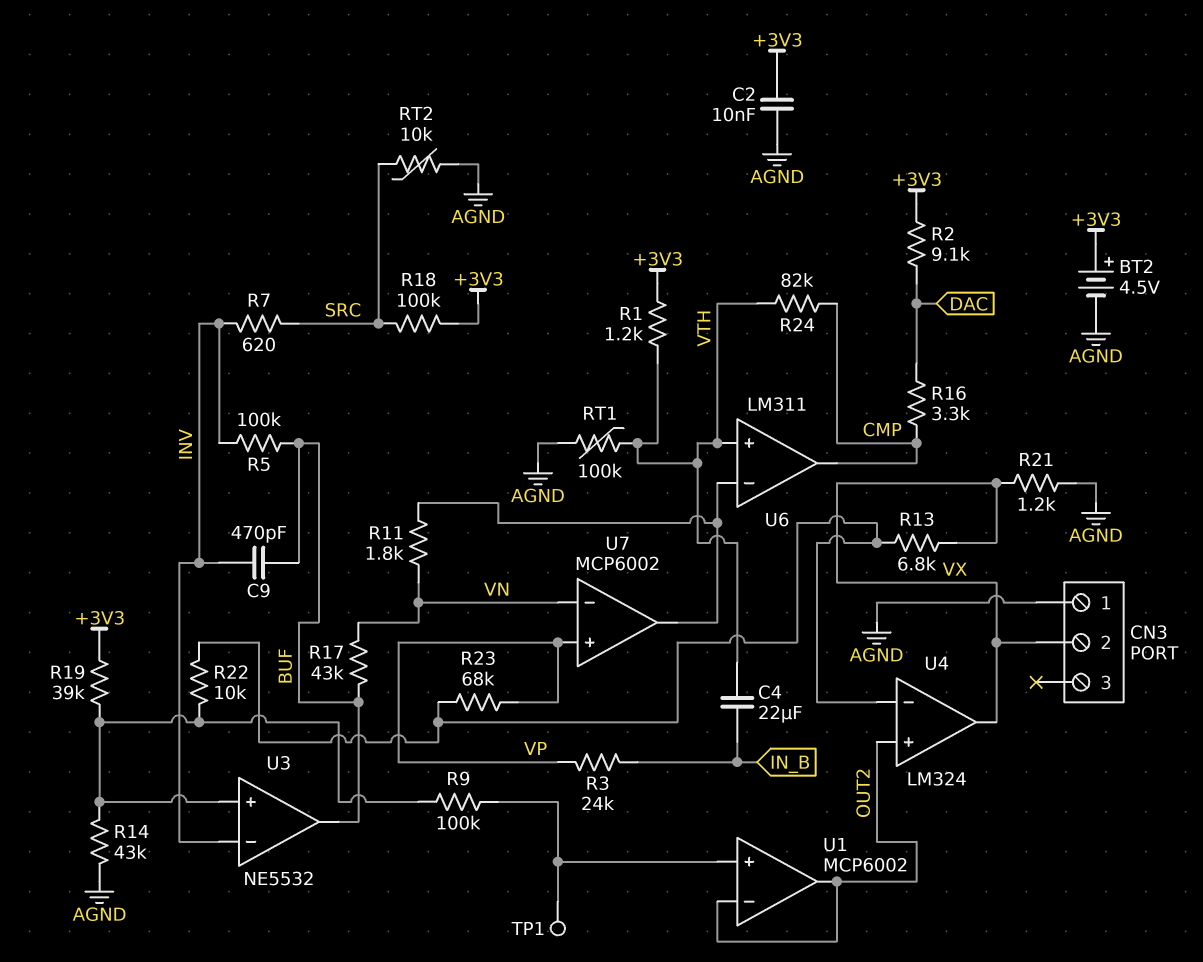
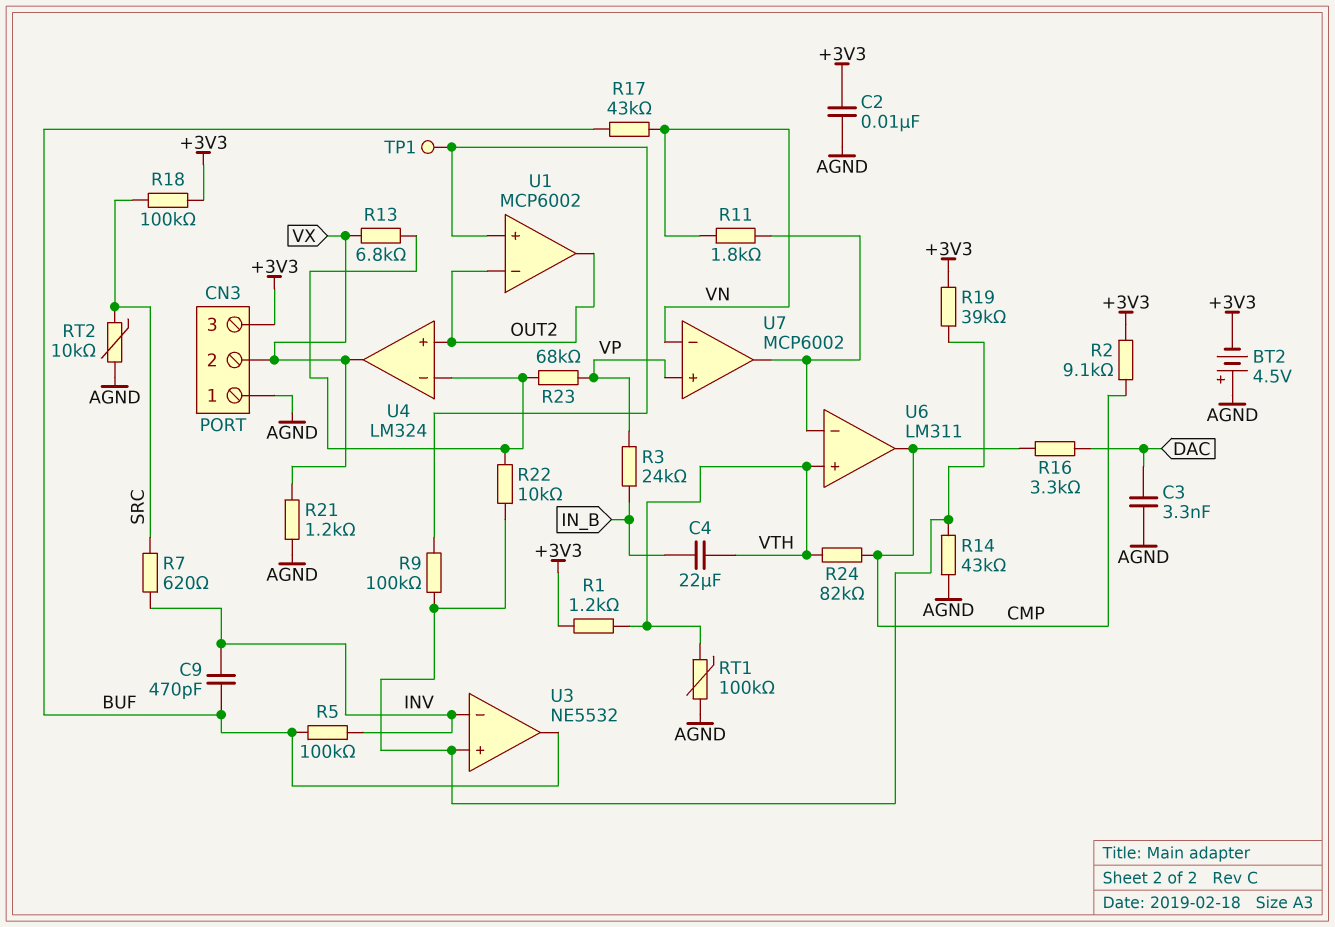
BT2: 4.5V (plus +3V3, minus AGND) -> 4.5V (plus AGND, minus +3V3)
C3: none -> 3.3nF (AGND, DAC)
CN3 pin 3: none -> +3V3
R2: 9.1k (+3V3, DAC) -> 9.1k (+3V3, CMP)

